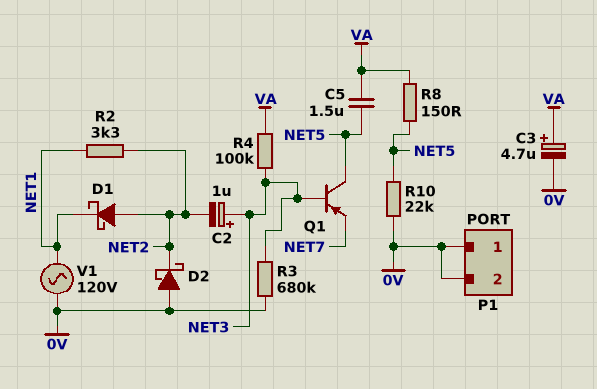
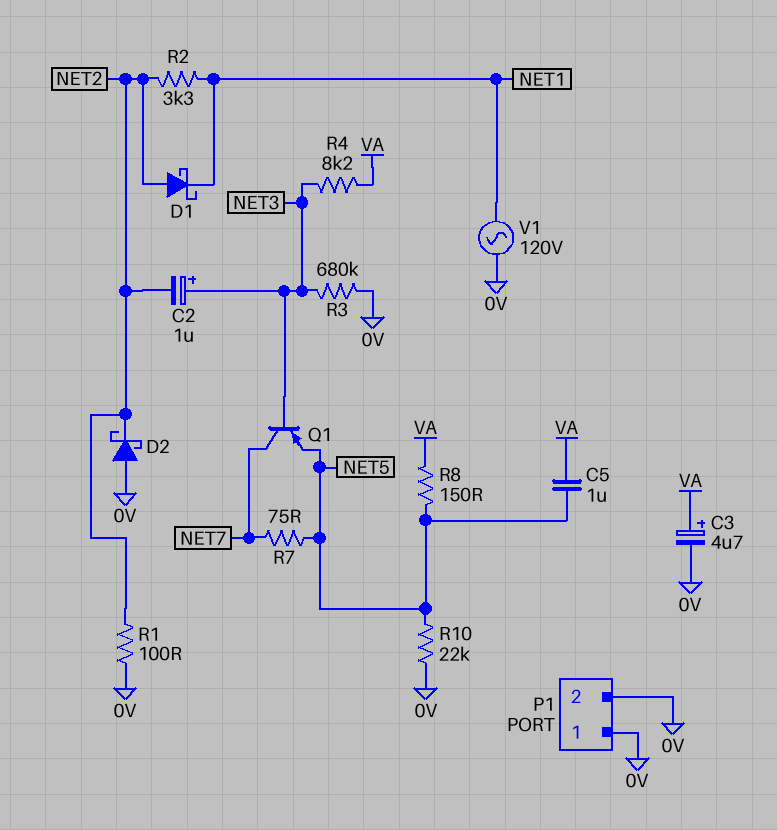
C5: 1.5uF (NET5, VA) -> 1uF (NET5, VA)
Q1: PNP (B NET3, C NET5, E NET7) -> PNP (B NET3, C NET7, E NET5)
R1: none -> 100 (0V, NET2)
R4: 100k (NET3, VA) -> 8.2k (NET3, VA)
R7: none -> 75 (NET5, NET7)

